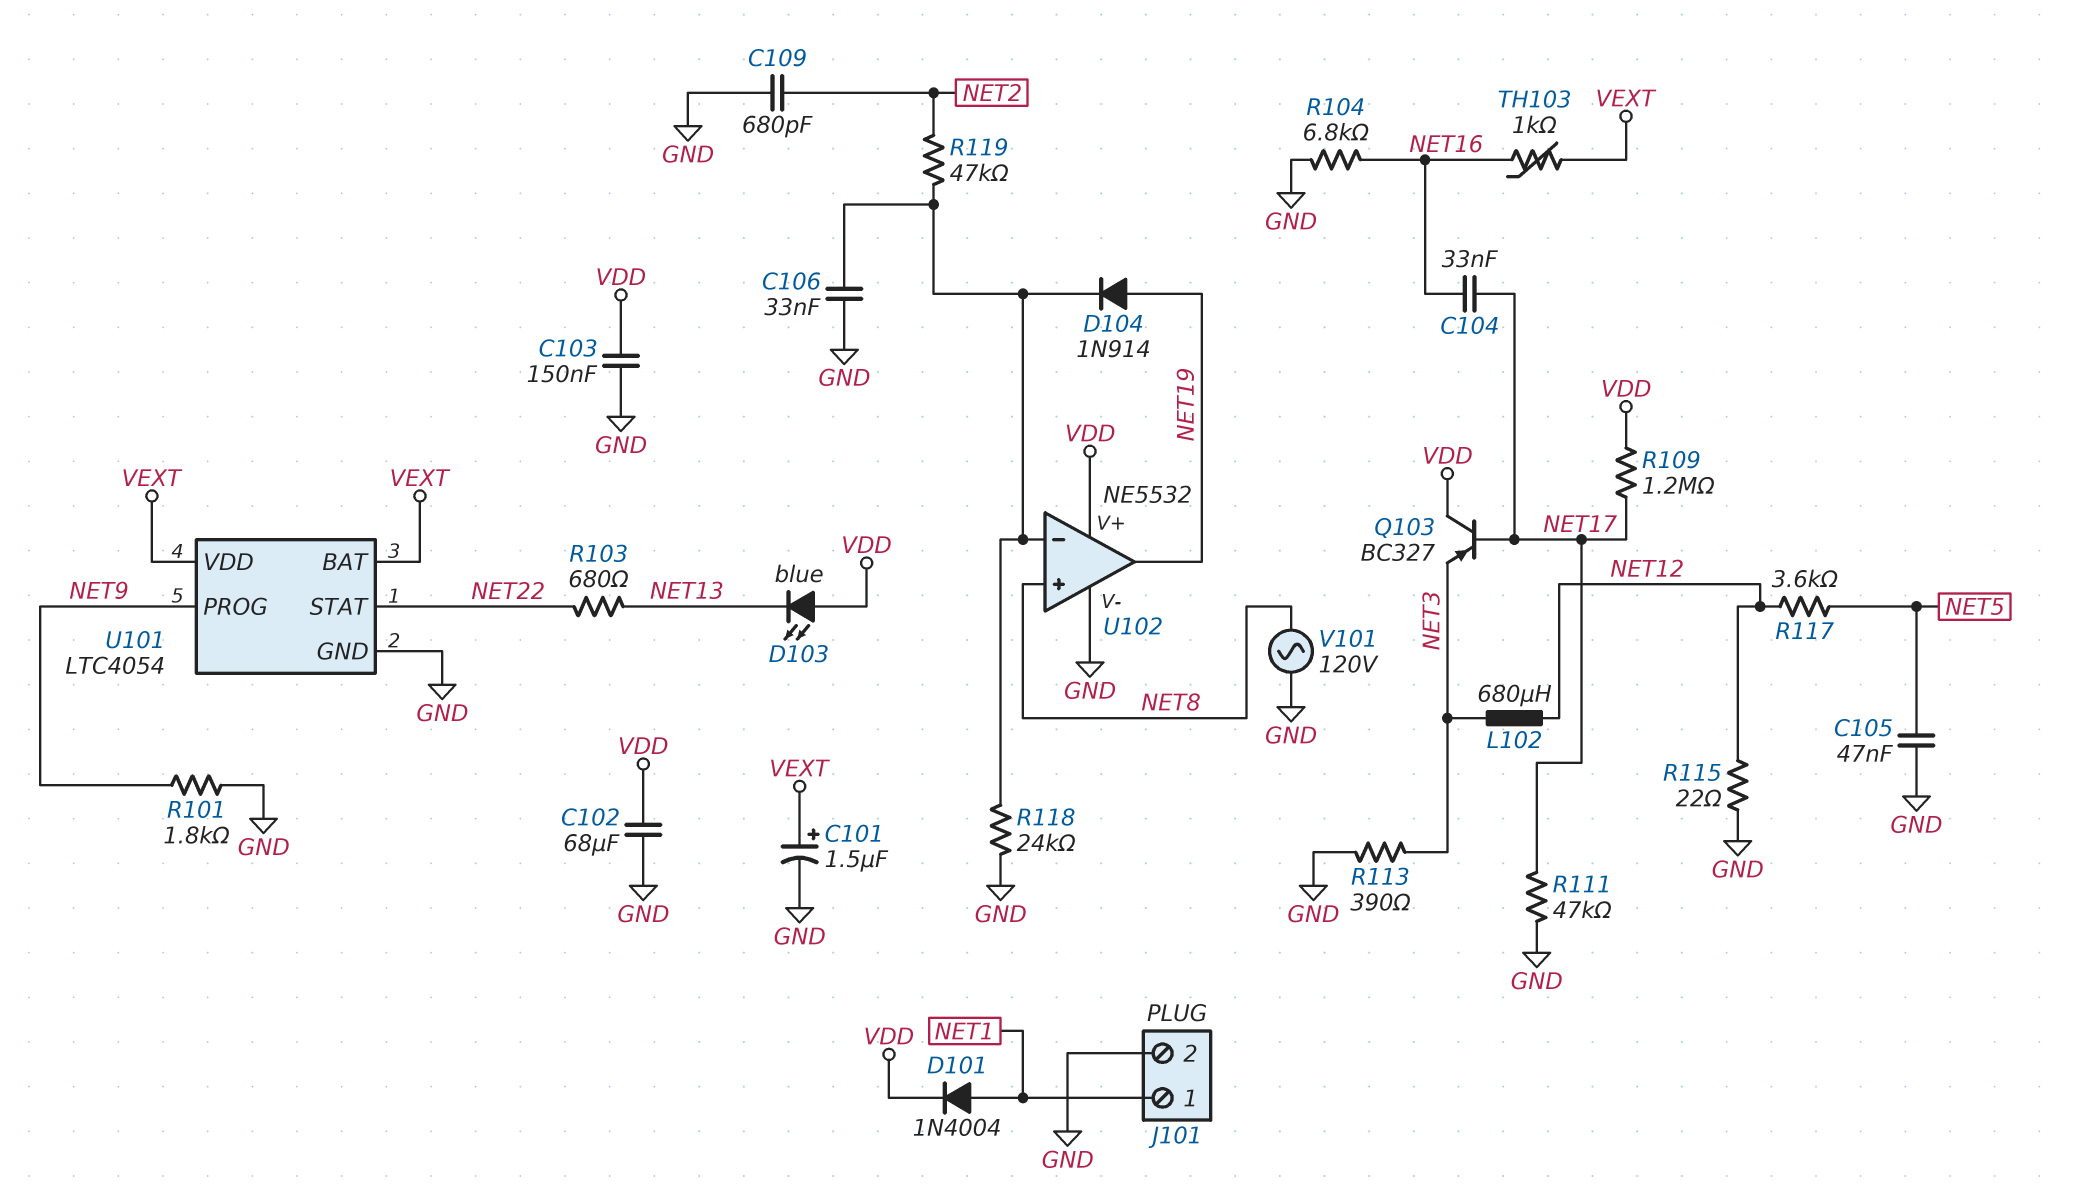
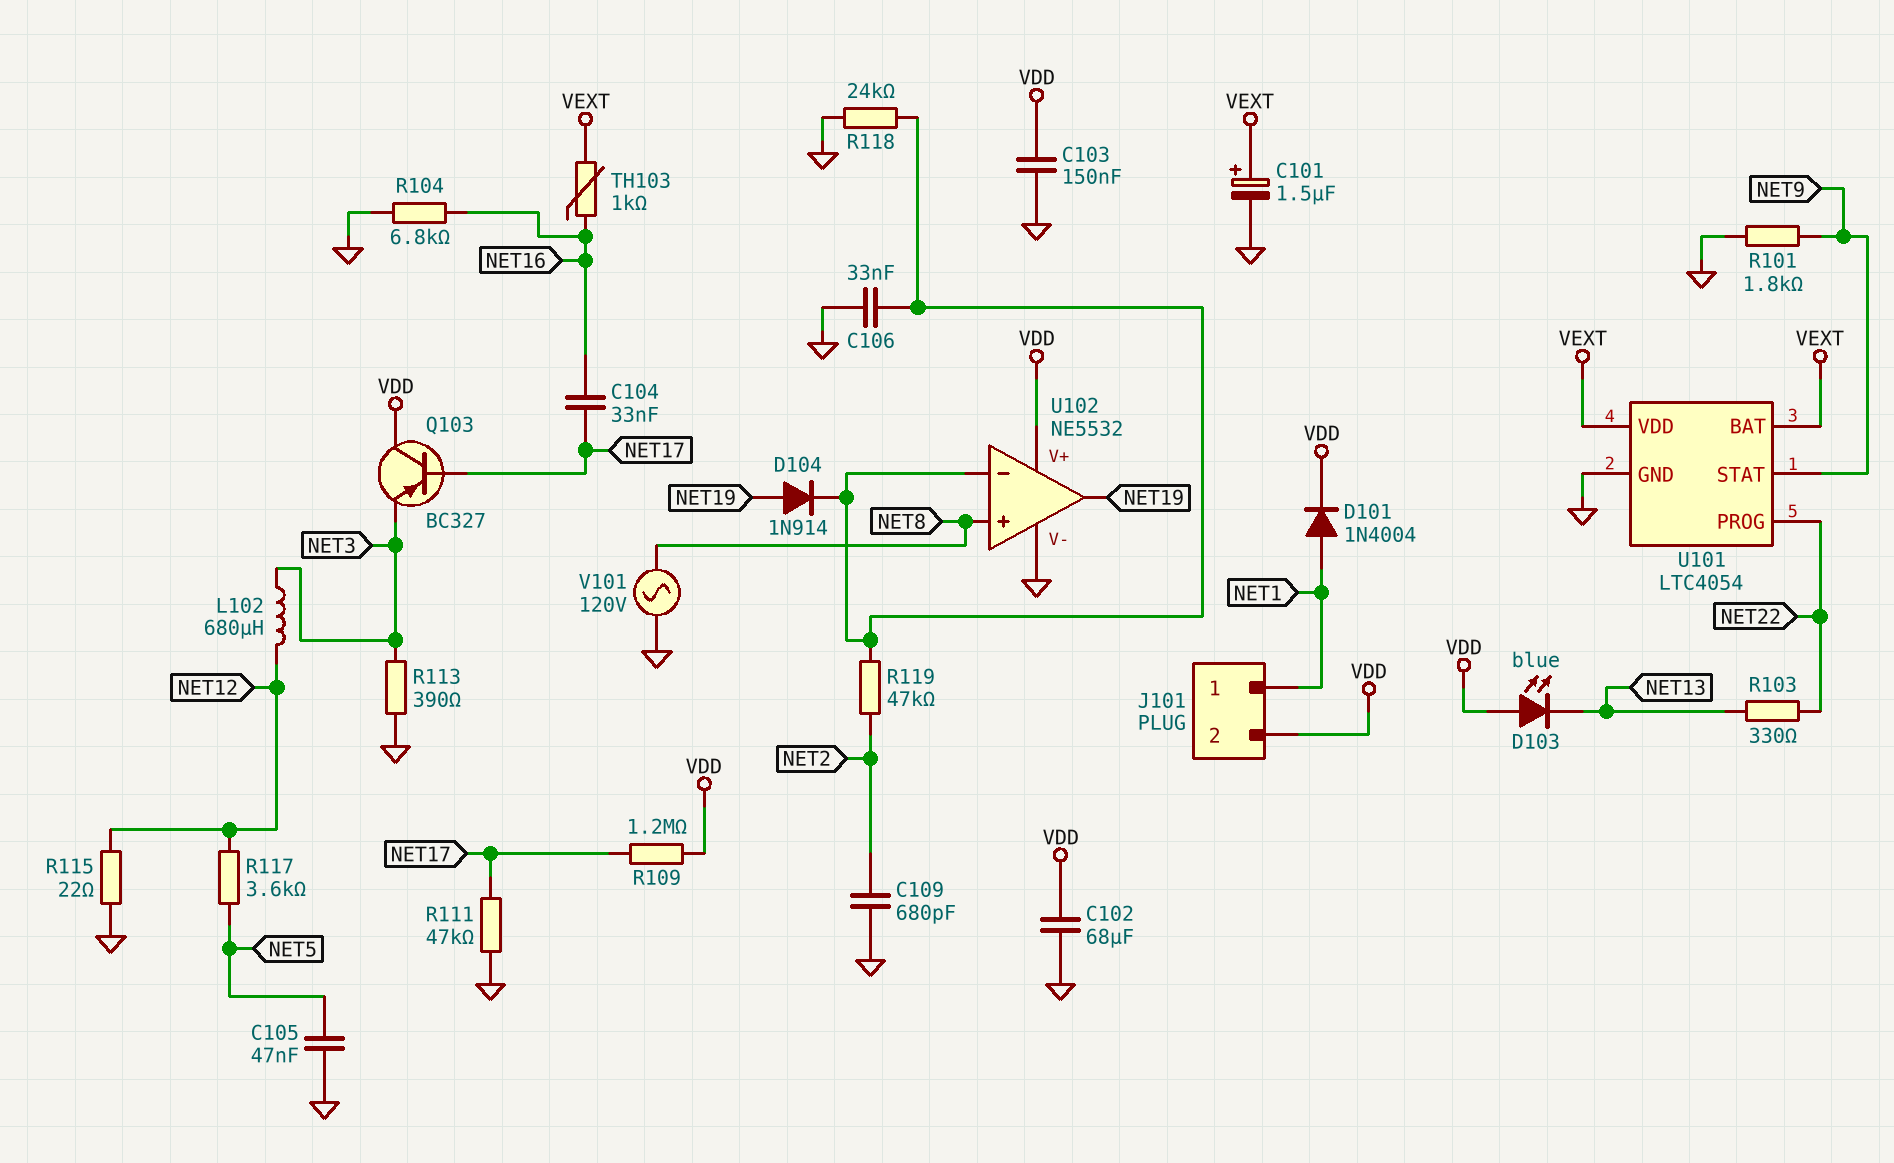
J101 pin 2: GND -> VDD
R103: 680 (NET13, NET22) -> 330 (NET13, NET22)
U101 pin PROG: NET9 -> NET22
U101 pin STAT: NET22 -> NET9

